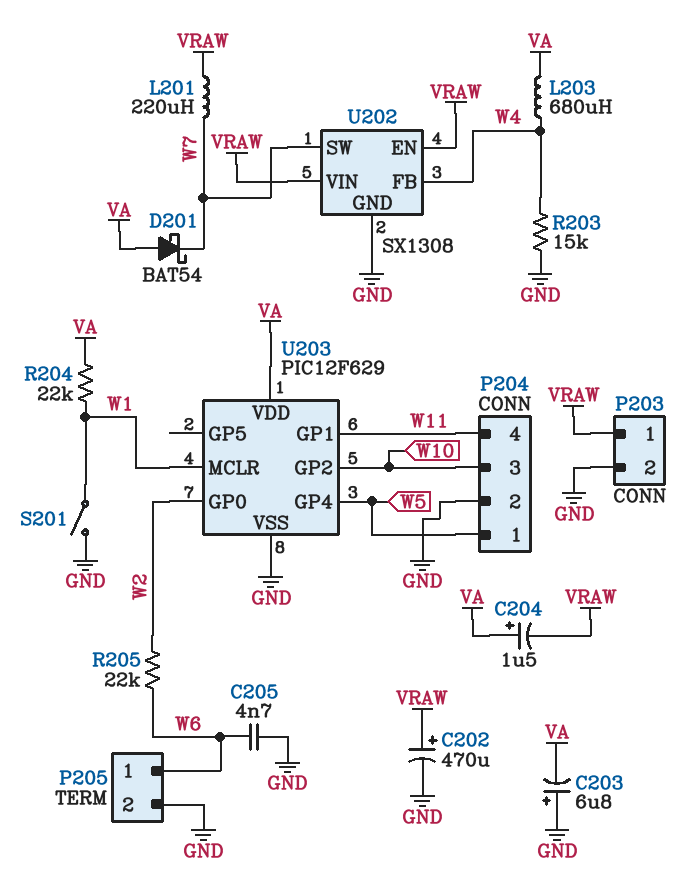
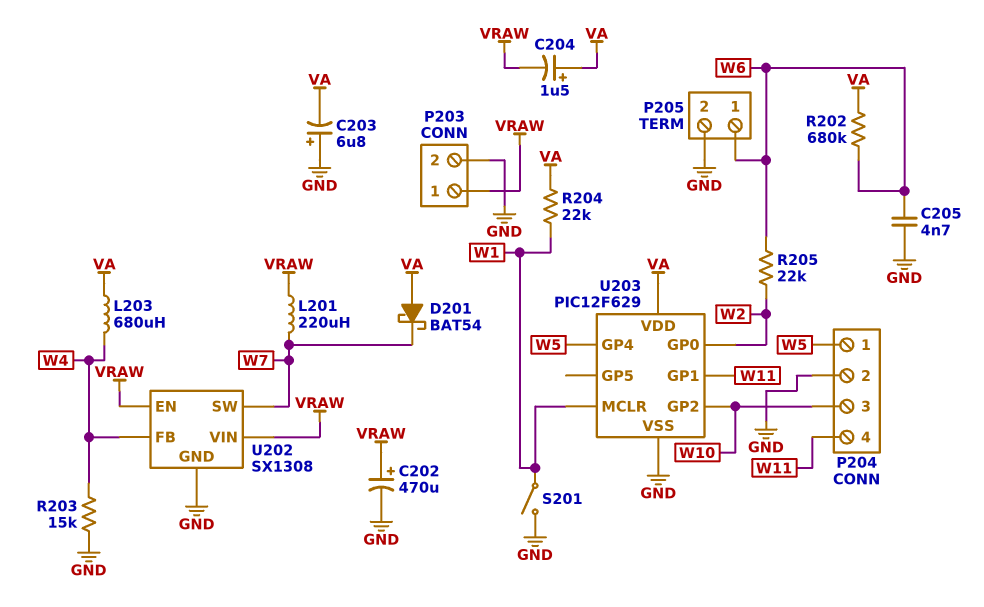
R202: none -> 680k (VA, W6)

